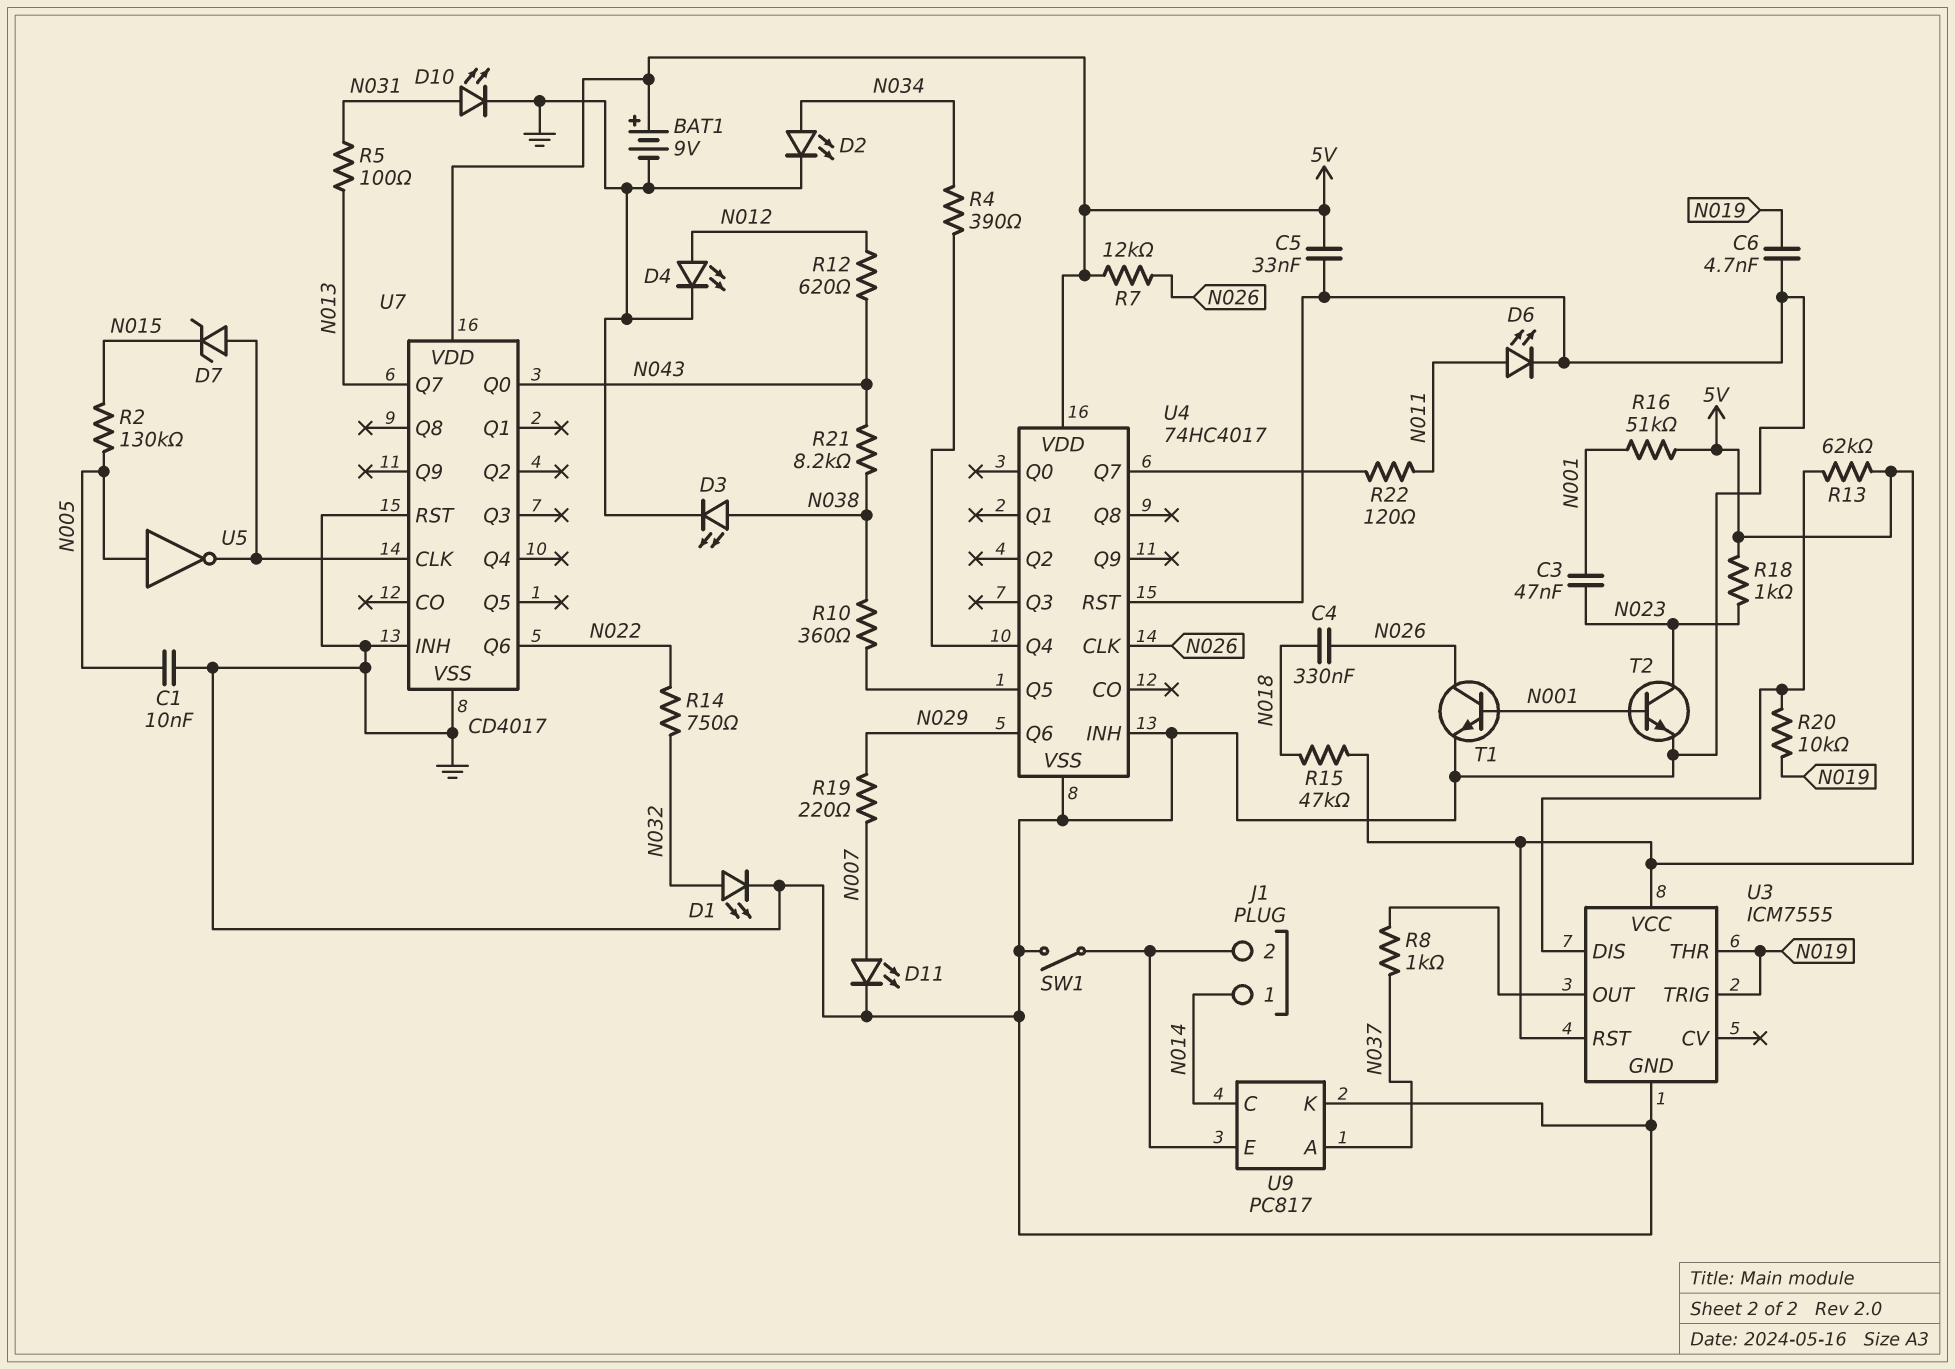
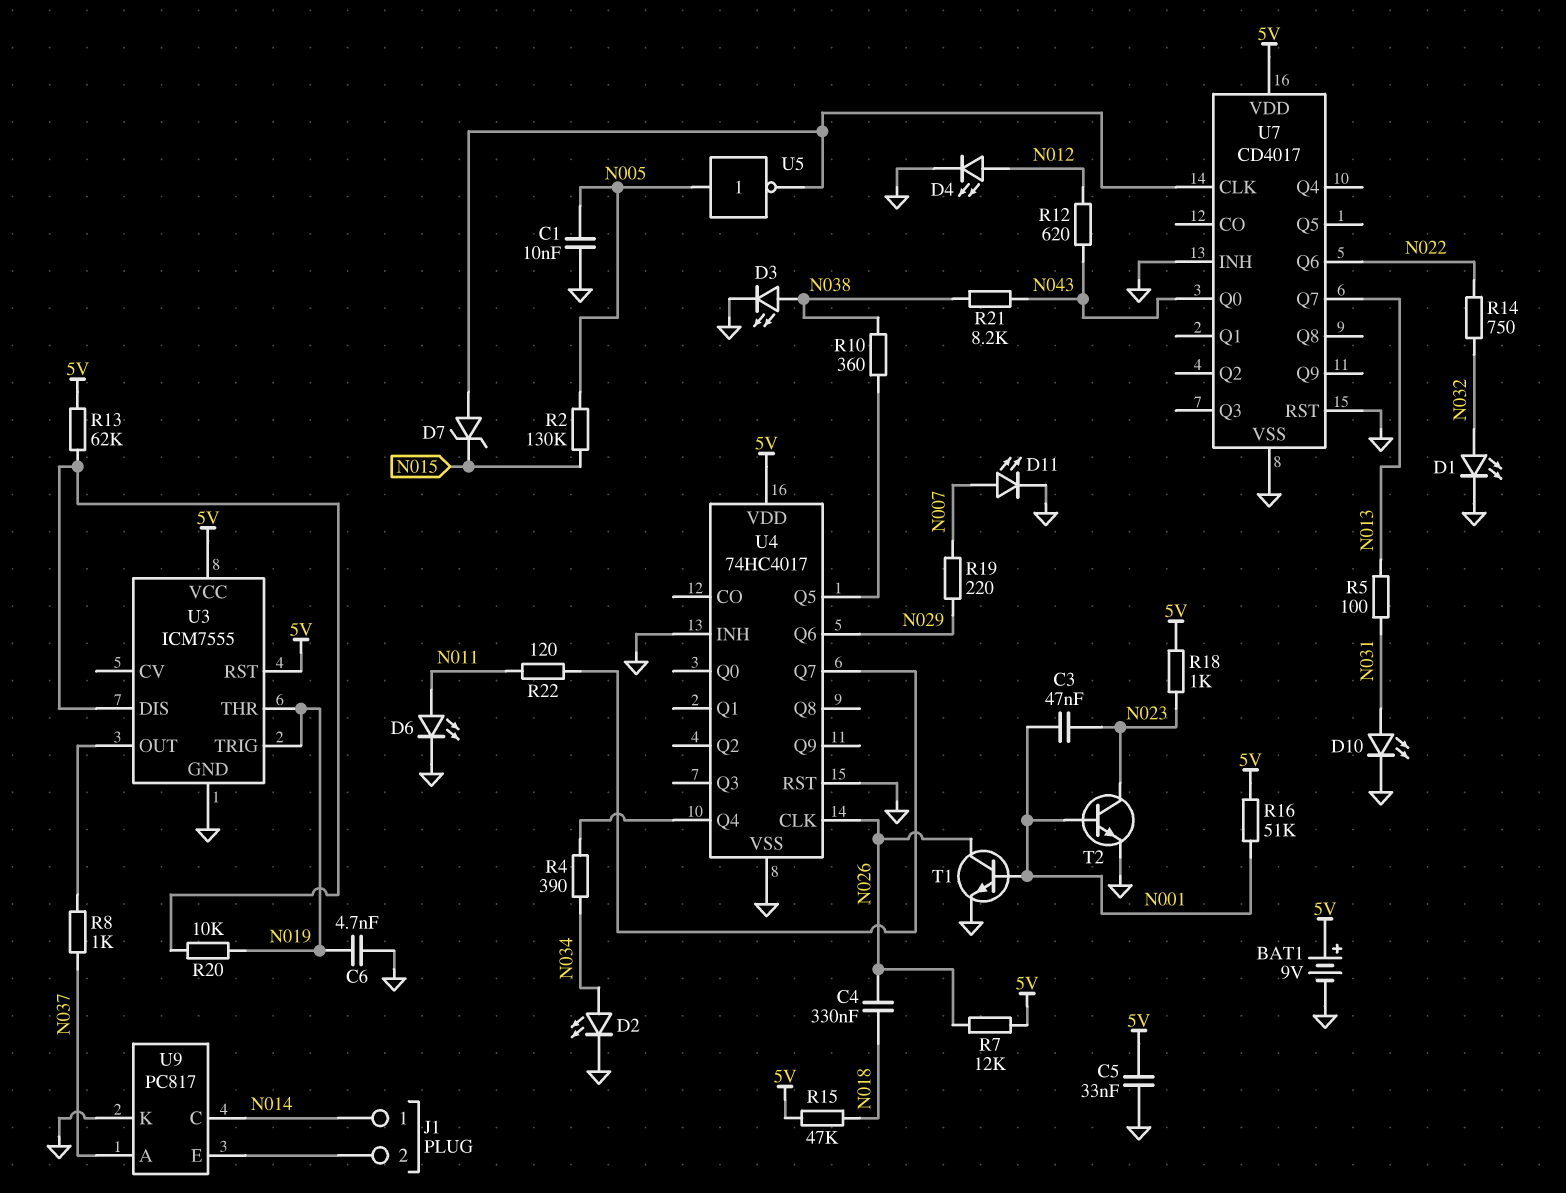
SW1: switch (GND, J1/2) -> none

